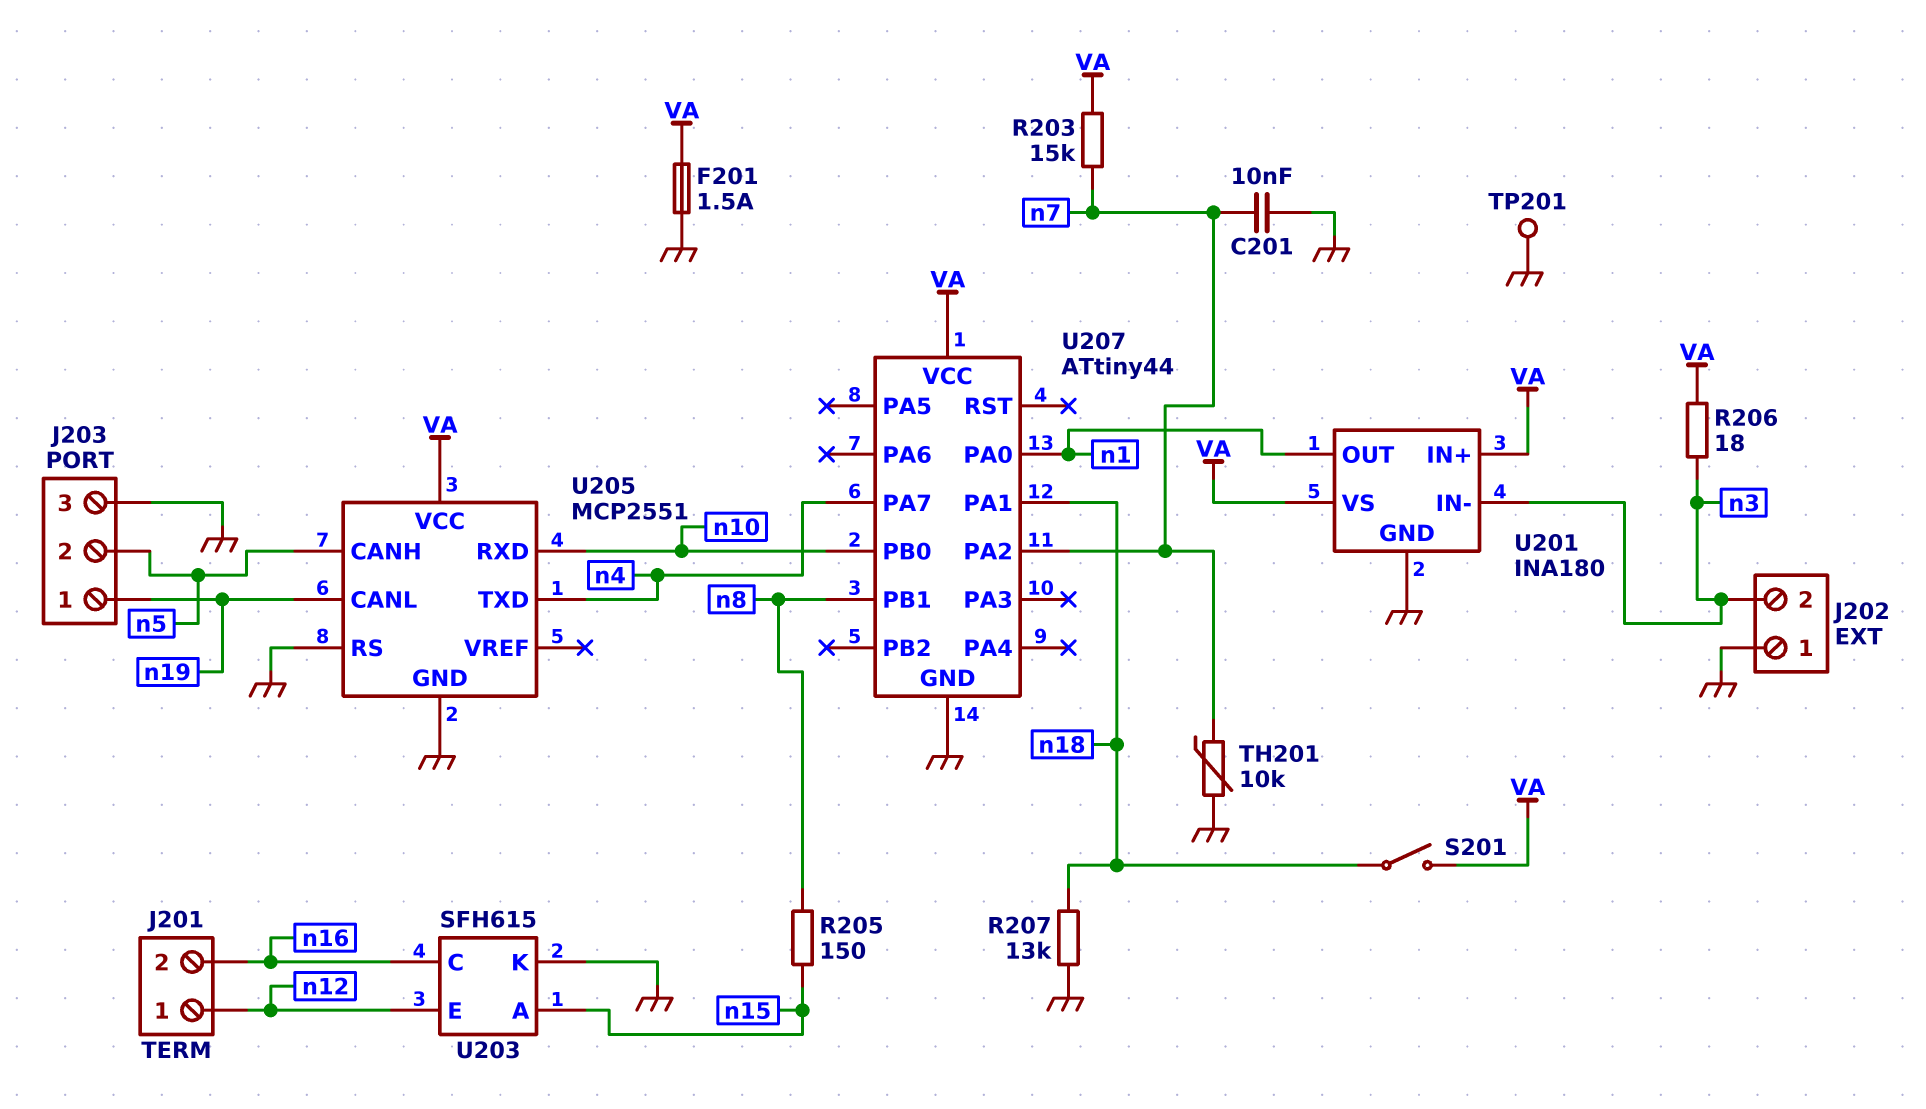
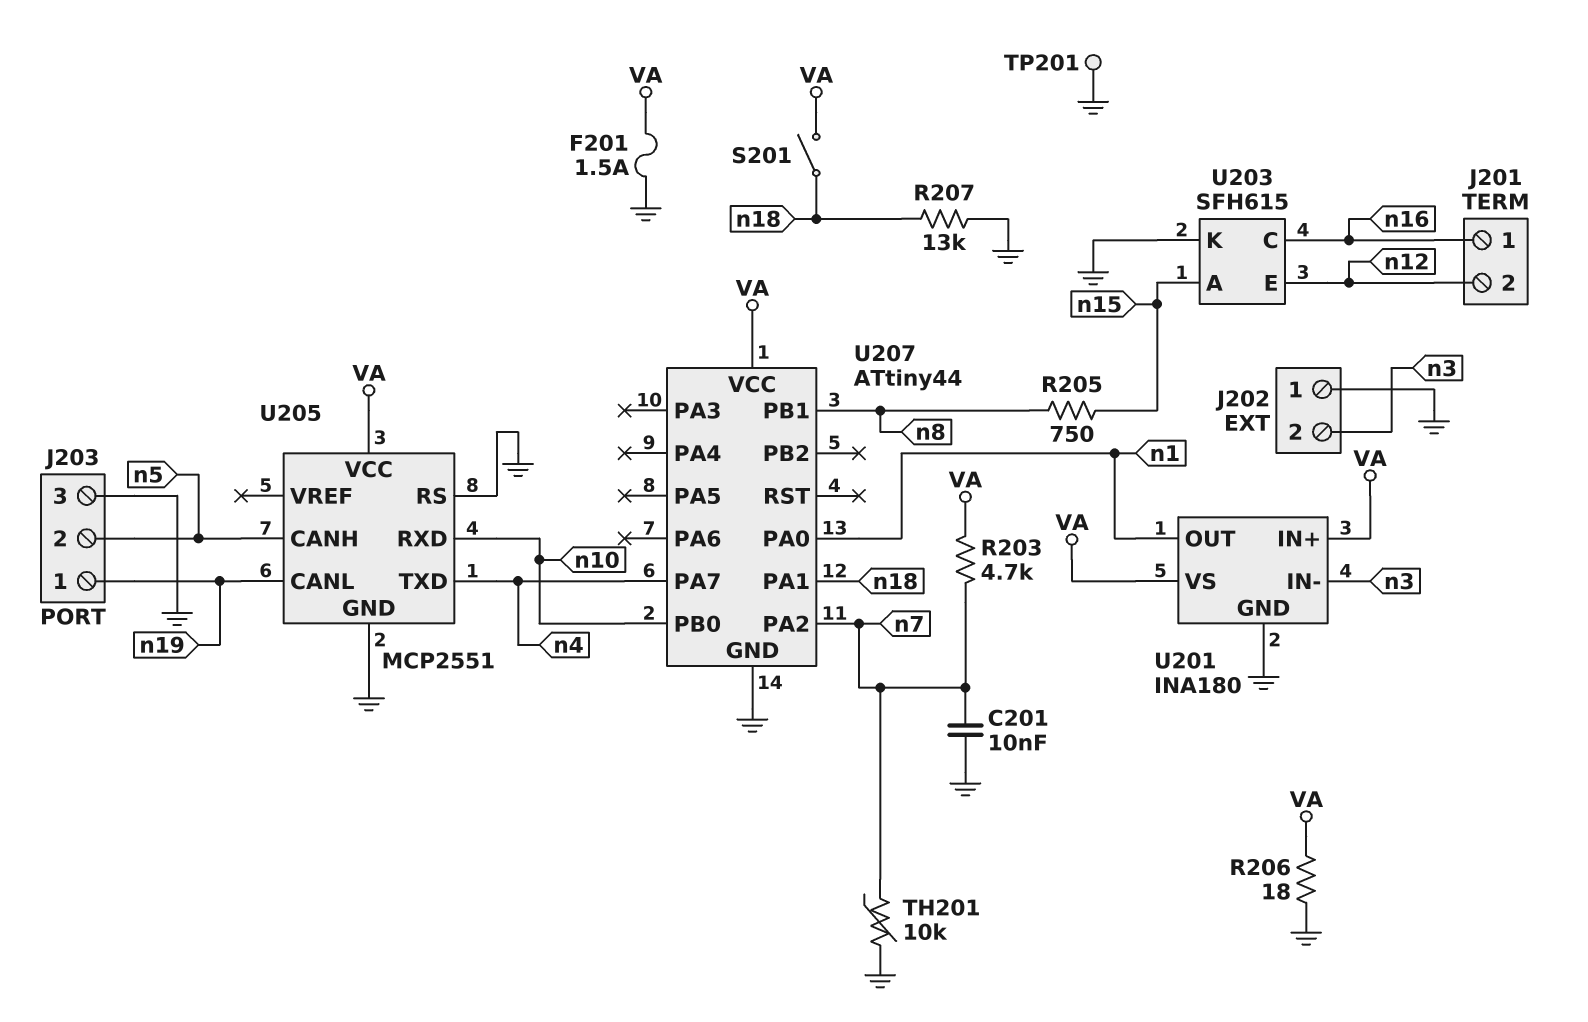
J201 pin 1: n12 -> n16
J201 pin 2: n16 -> n12
R203: 15k (VA, n7) -> 4.7k (VA, n7)
R205: 150 (n8, n15) -> 750 (n8, n15)
R206: 18 (VA, n3) -> 18 (GND, VA)

